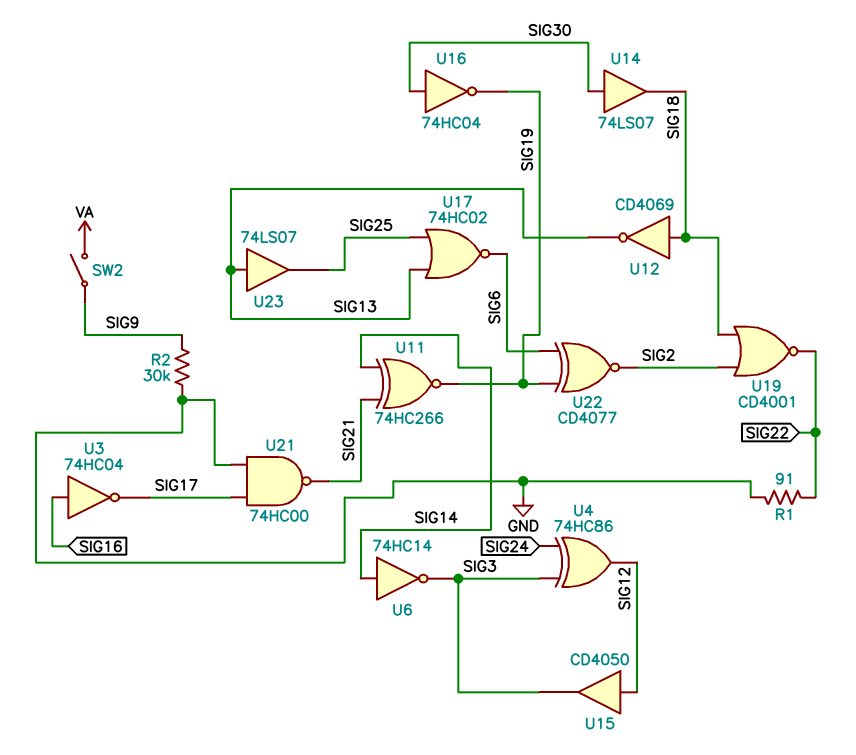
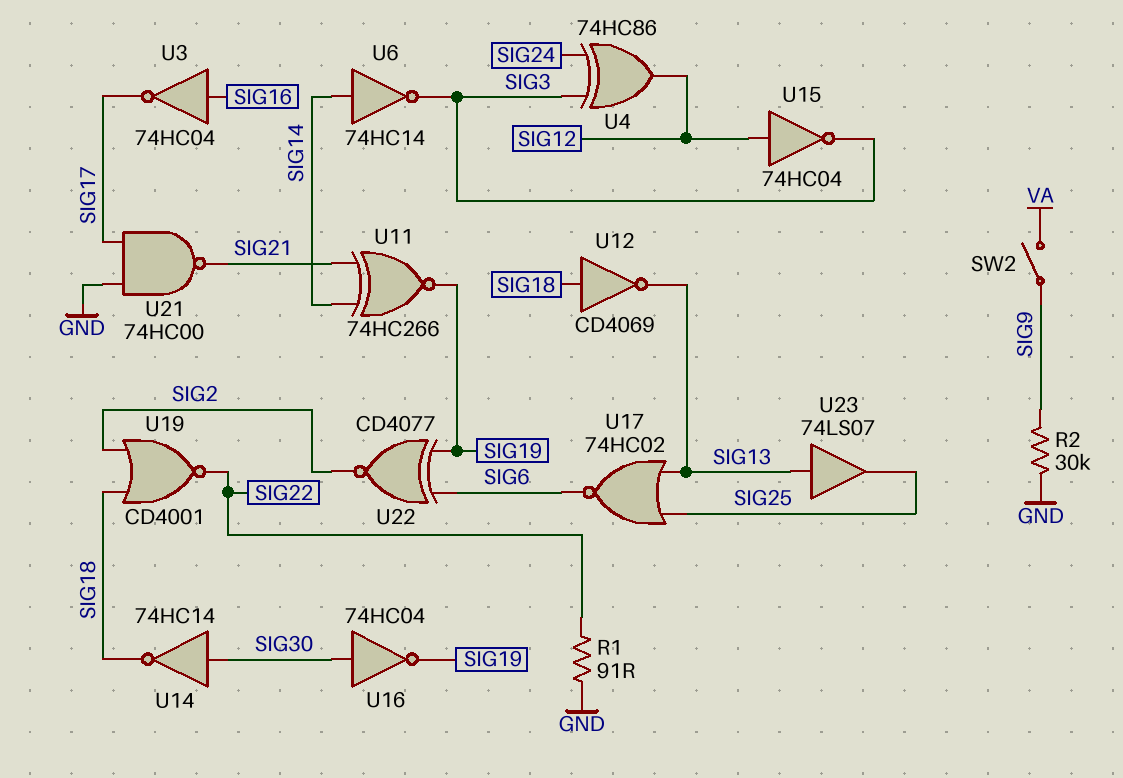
U14: buffer 74LS07 (in SIG30, out SIG18) -> NOT 74HC14 (in SIG30, out SIG18)
U15: buffer CD4050 (in SIG12, out SIG3) -> NOT 74HC04 (in SIG12, out SIG3)

